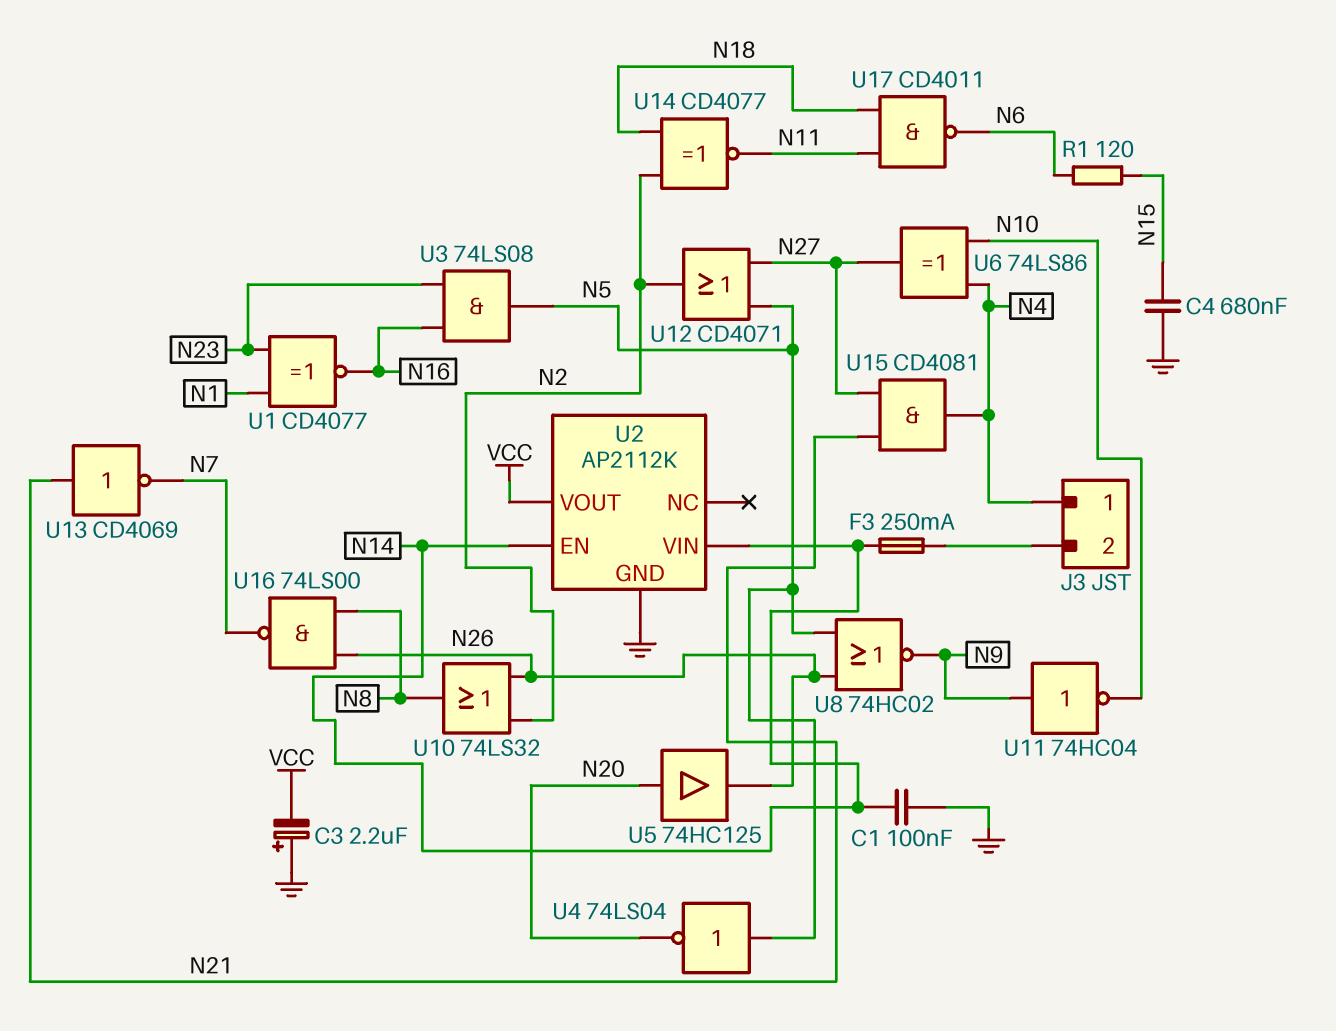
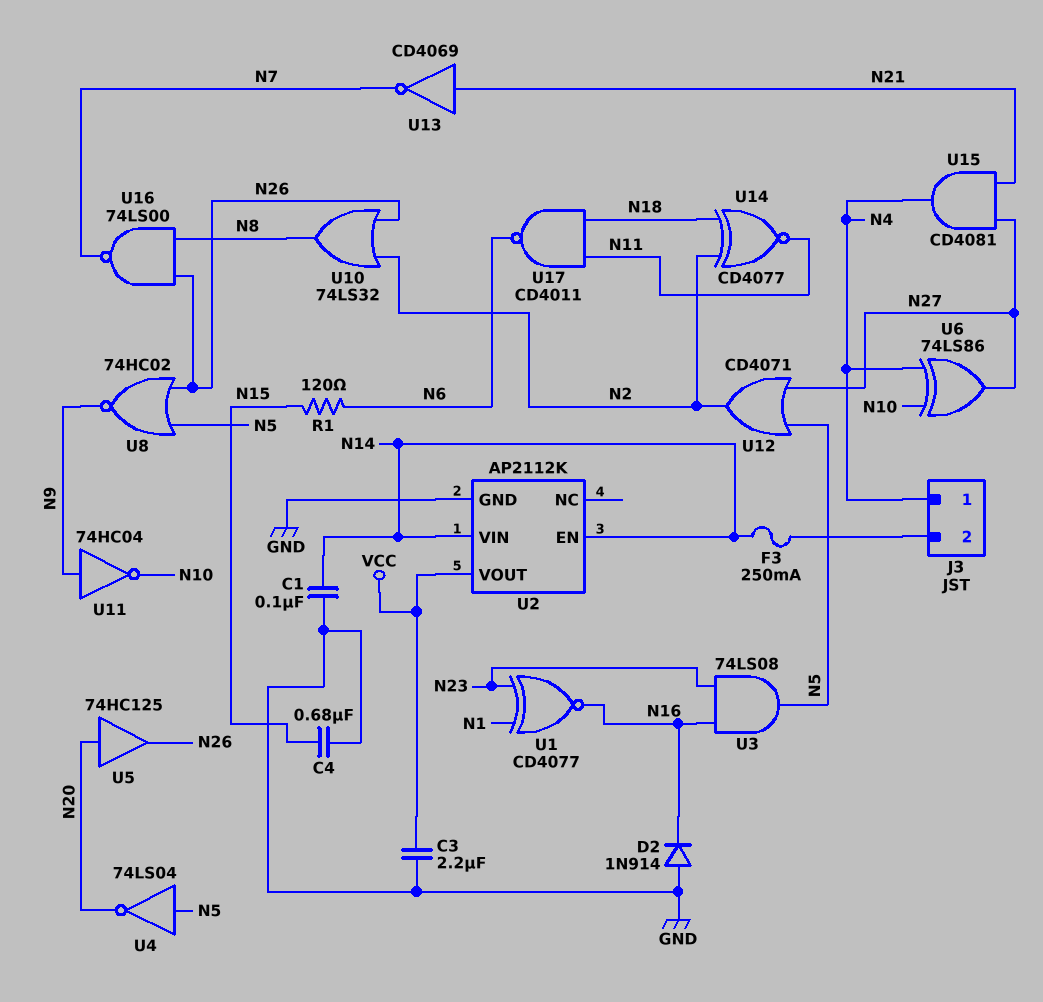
C3: 2.2uF (plus GND, minus VCC) -> 2.2uF (GND, VCC)
D2: none -> diode 1N914 (A GND, K N16)

